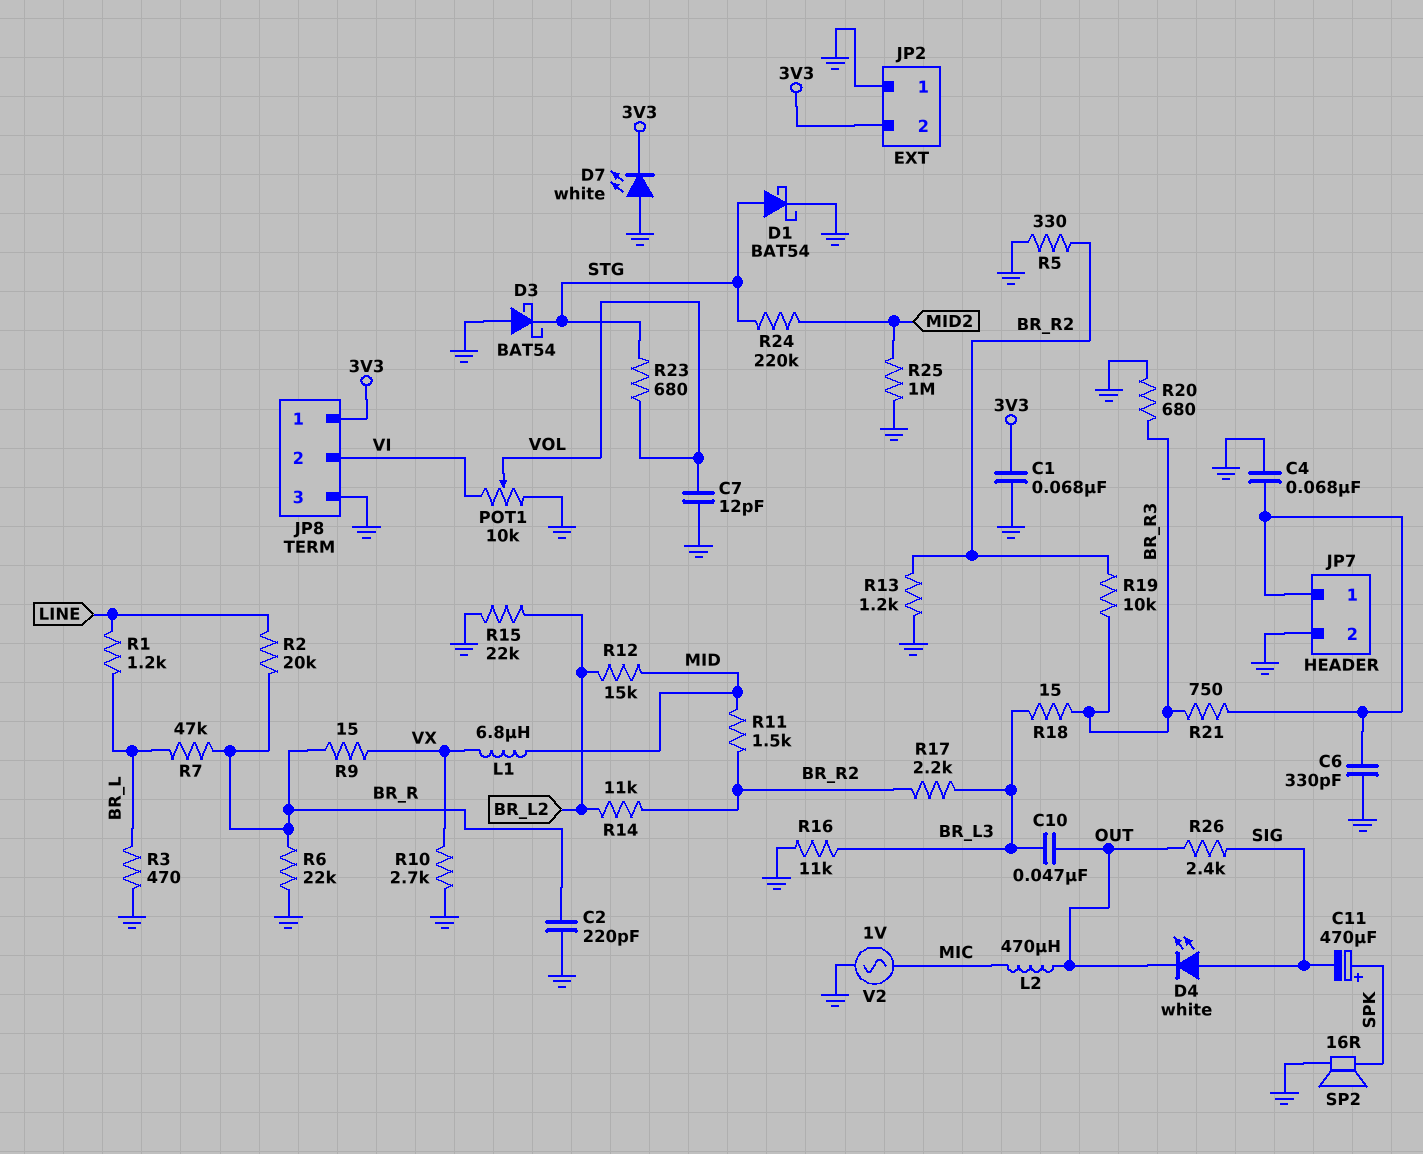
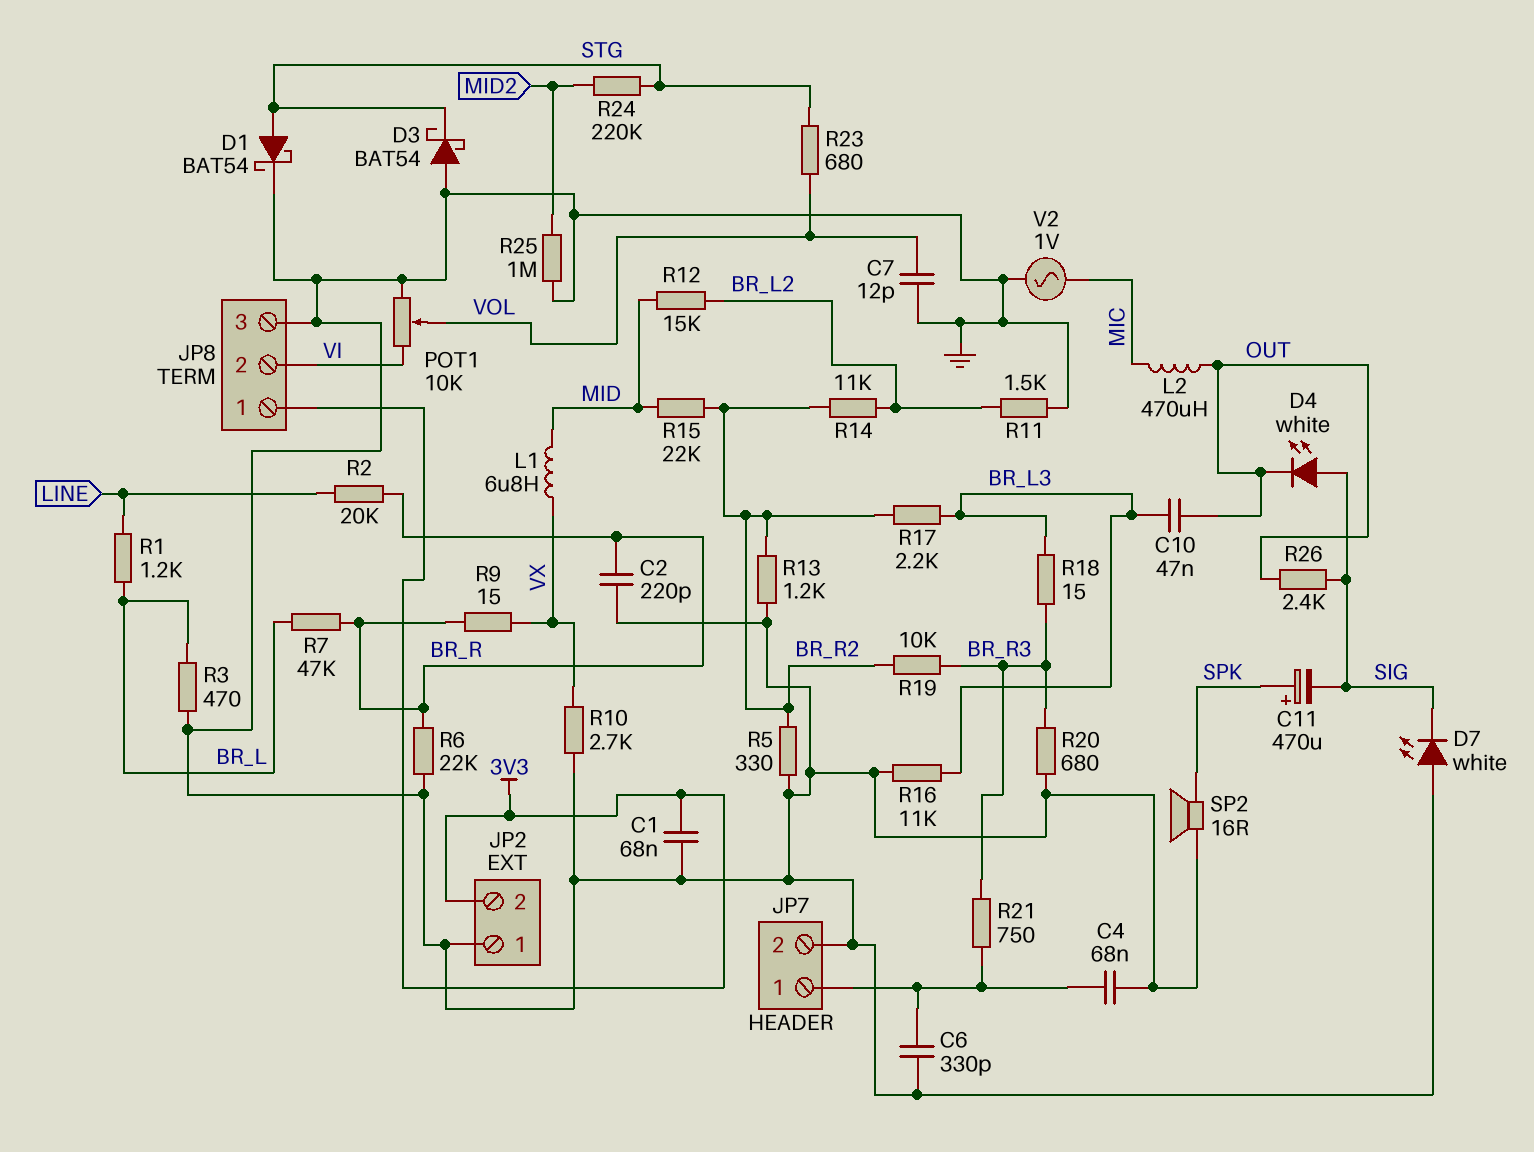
D7: LED white (A GND, K 3V3) -> LED white (A GND, K SIG)
R11: 1.5k (BR_R2, MID) -> 1.5k (BR_L2, GND)
R15: 22k (BR_L2, GND) -> 22k (BR_R2, MID)

